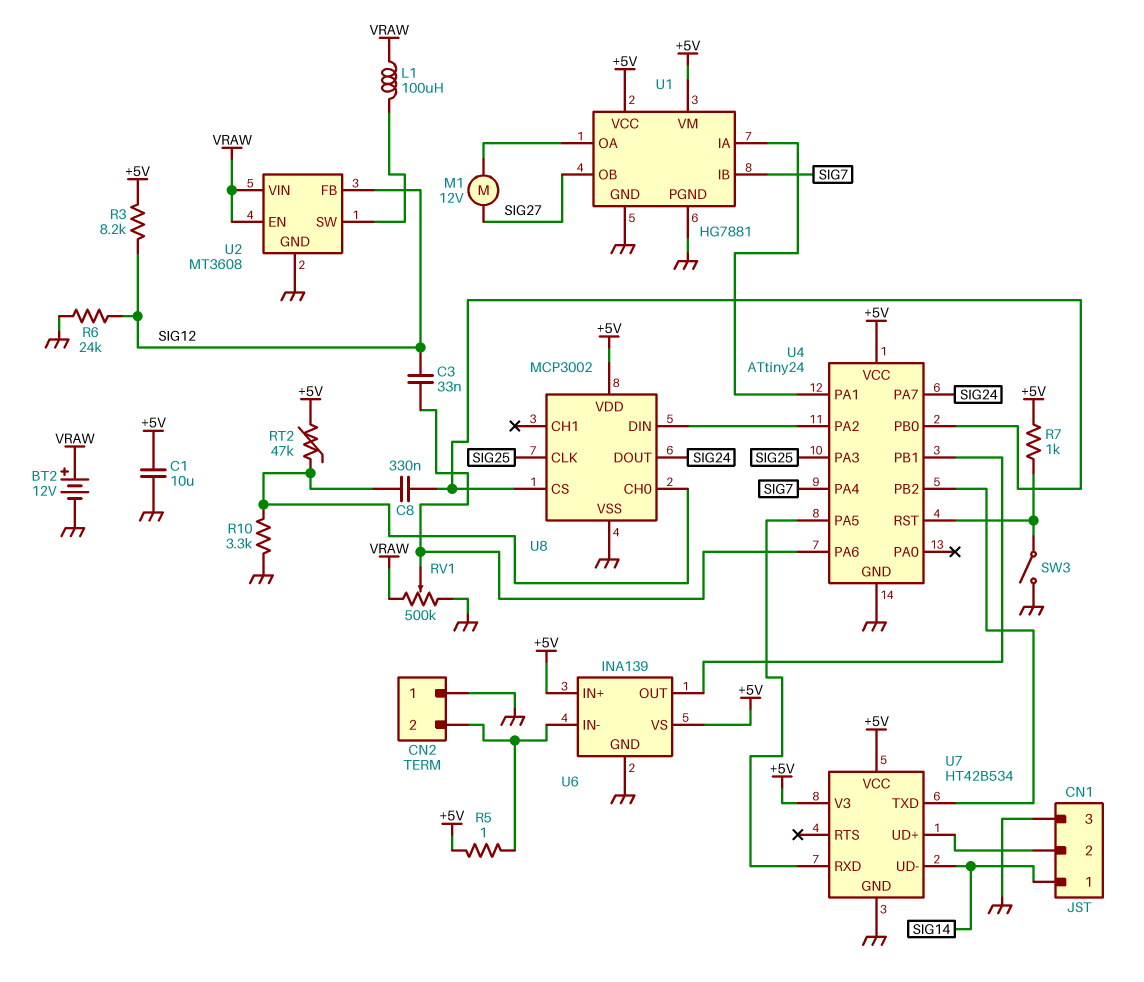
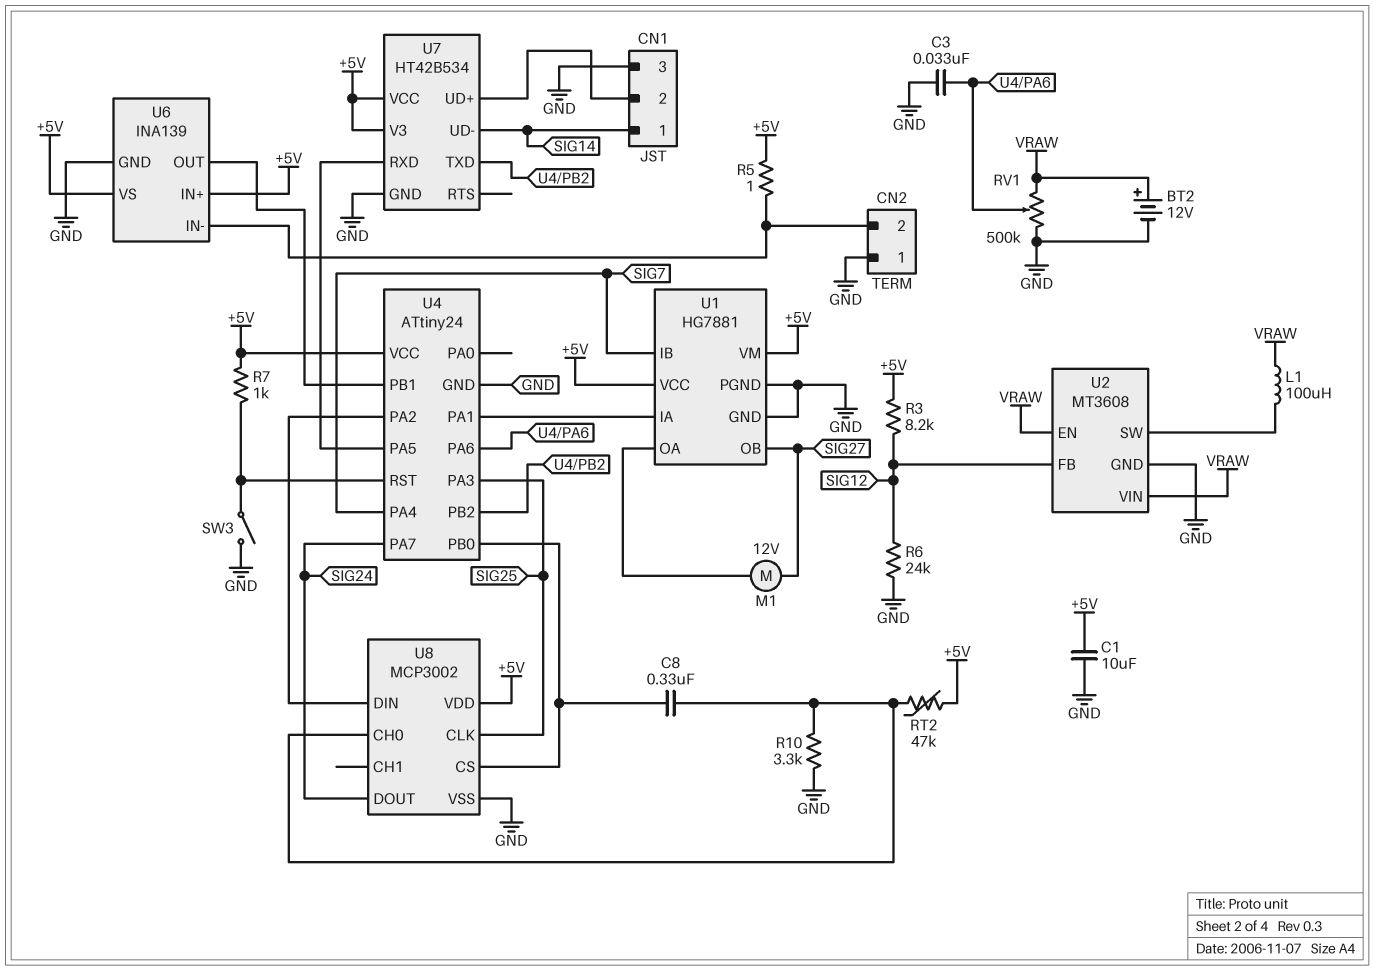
C3: 33nF (SIG12, U4/PA6) -> 33nF (GND, U4/PA6)

